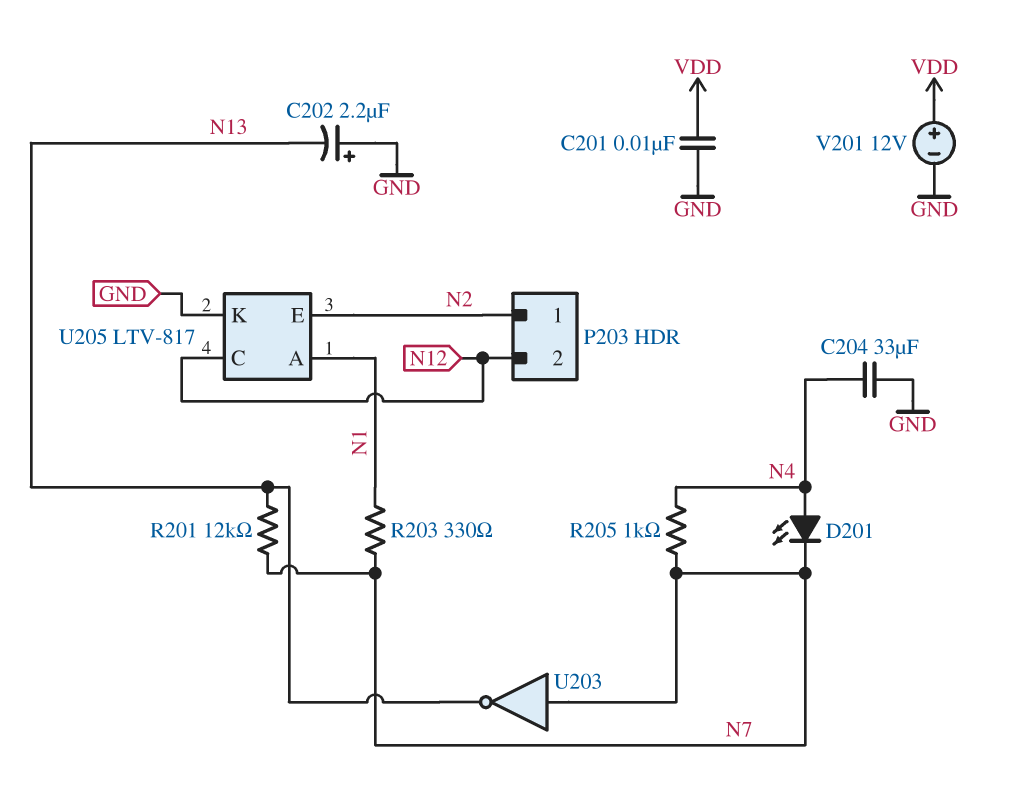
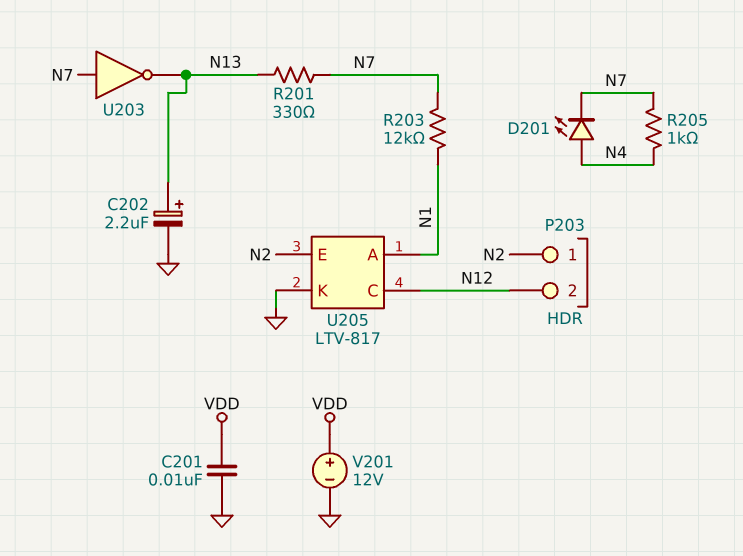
C202: 2.2uF (plus GND, minus N13) -> 2.2uF (plus N13, minus GND)
C204: 33uF (GND, N4) -> none
R201: 12k (N7, N13) -> 330 (N7, N13)
R203: 330 (N1, N7) -> 12k (N1, N7)

